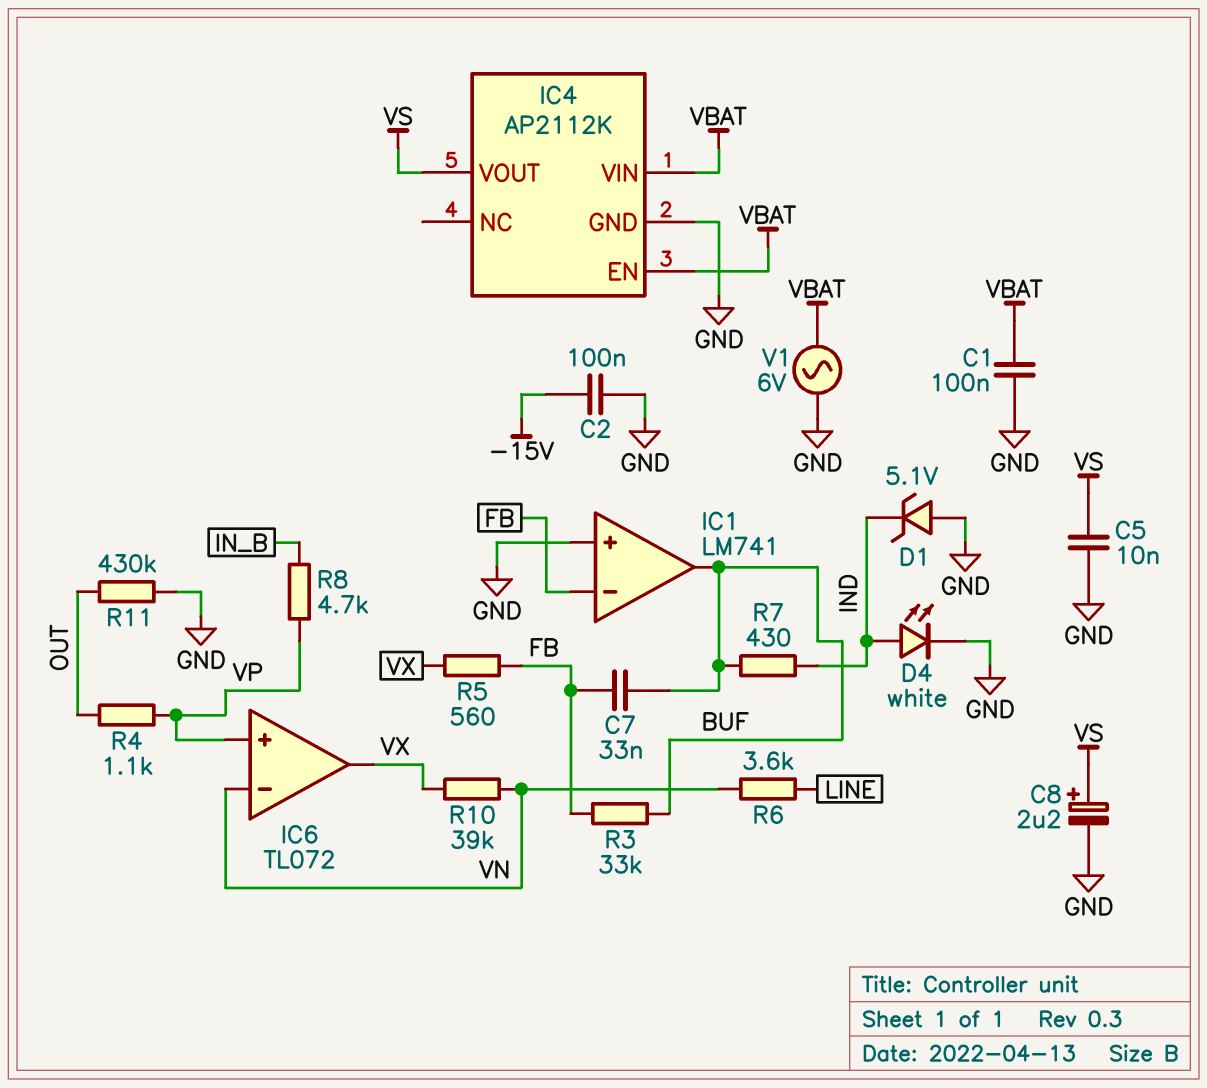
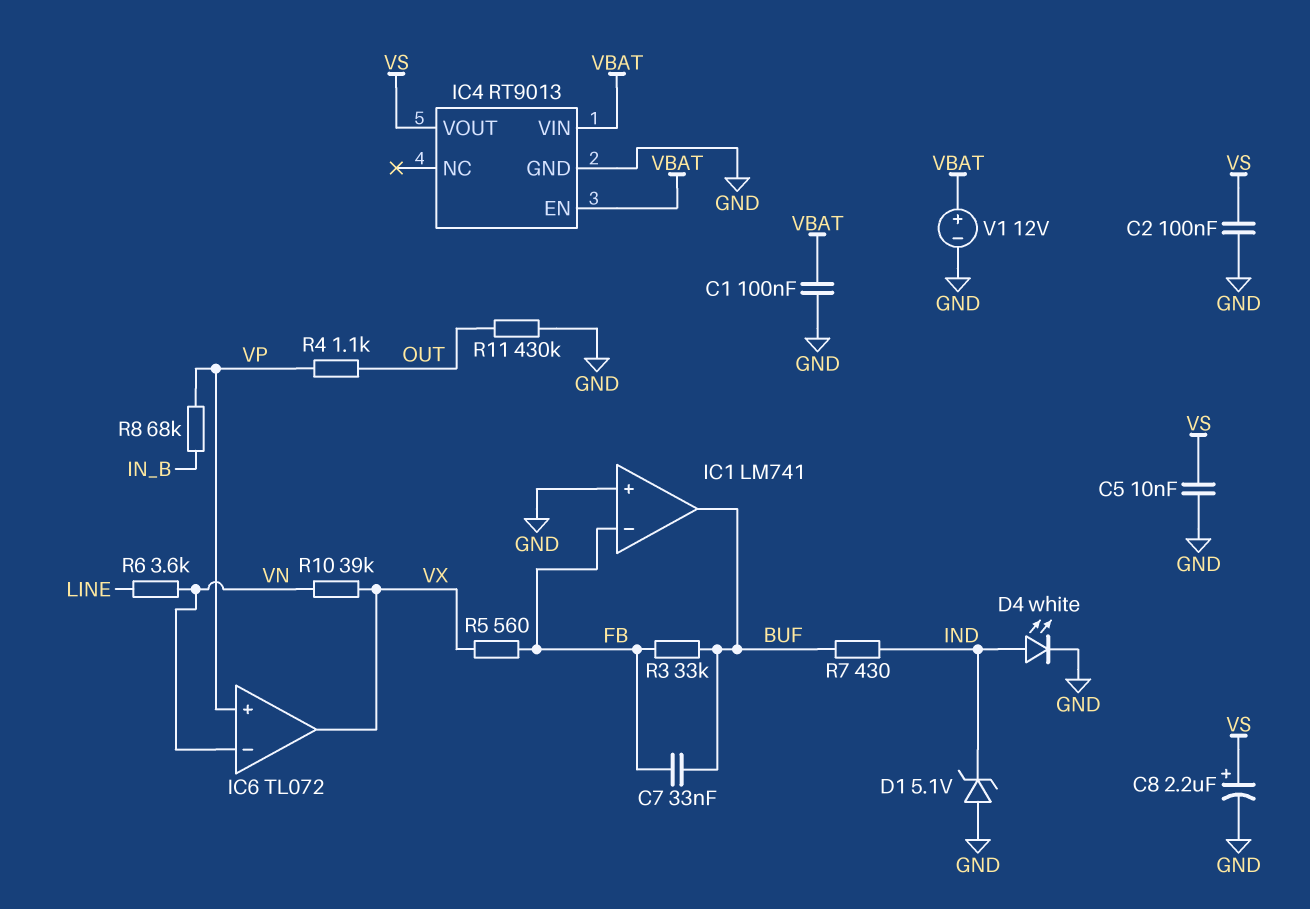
C2: 100nF (-15V, GND) -> 100nF (GND, VS)
IC4: AP2112K -> RT9013
R8: 4.7k (IN_B, VP) -> 68k (IN_B, VP)
V1: AC 6V (GND, VBAT) -> 12V (plus VBAT, minus GND)

